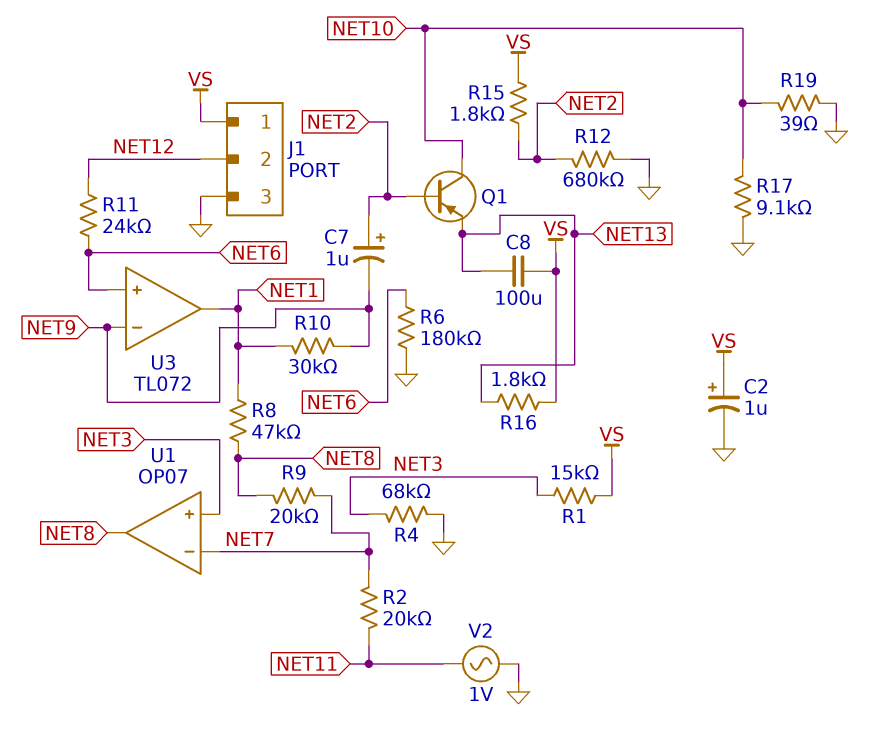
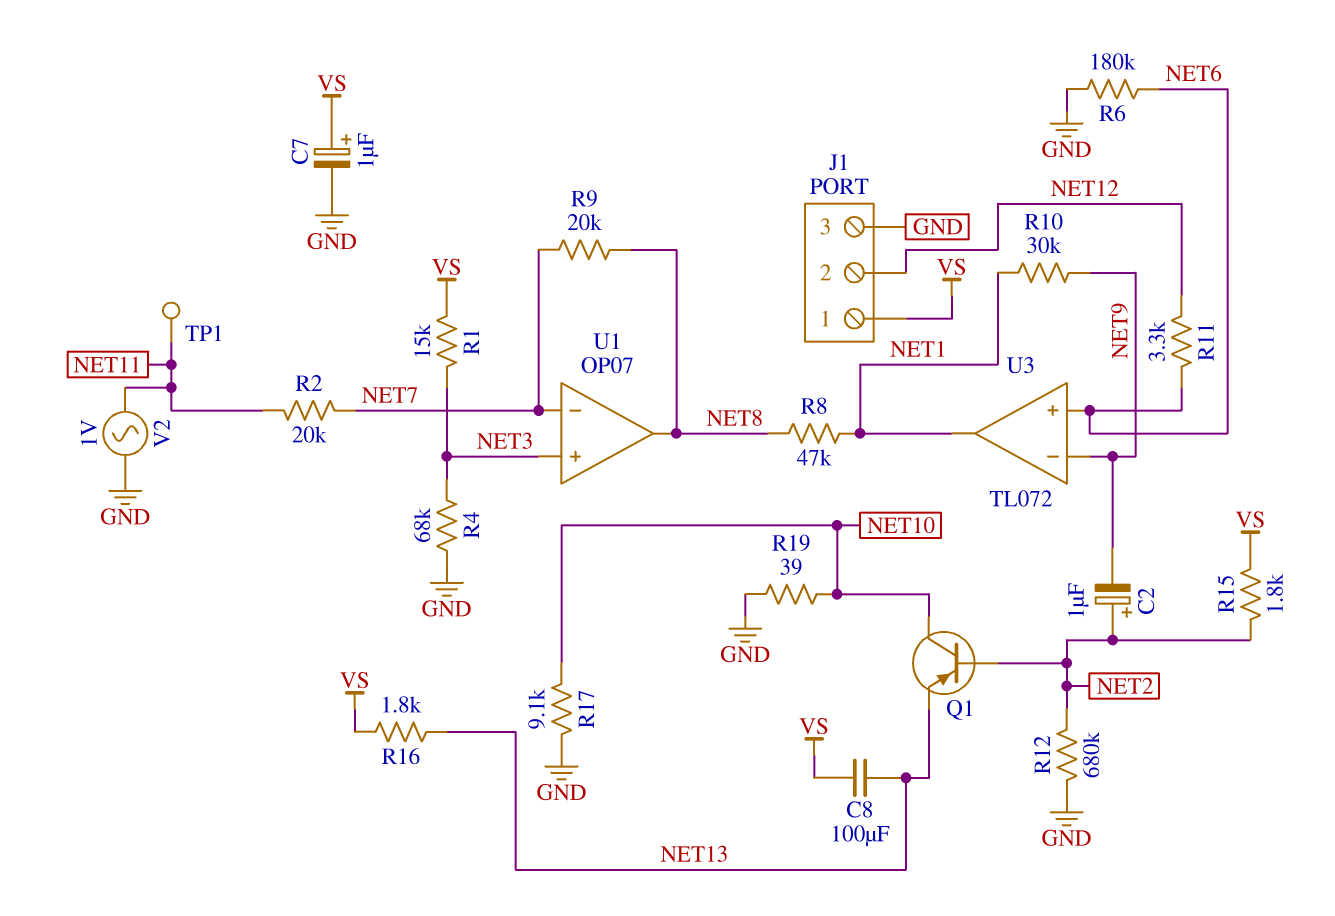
C2: 1uF (plus VS, minus GND) -> 1uF (plus NET2, minus NET9)
C7: 1uF (plus NET2, minus NET9) -> 1uF (plus VS, minus GND)
R11: 24k (NET6, NET12) -> 3.3k (NET6, NET12)
TP1: none -> test point (NET11)

